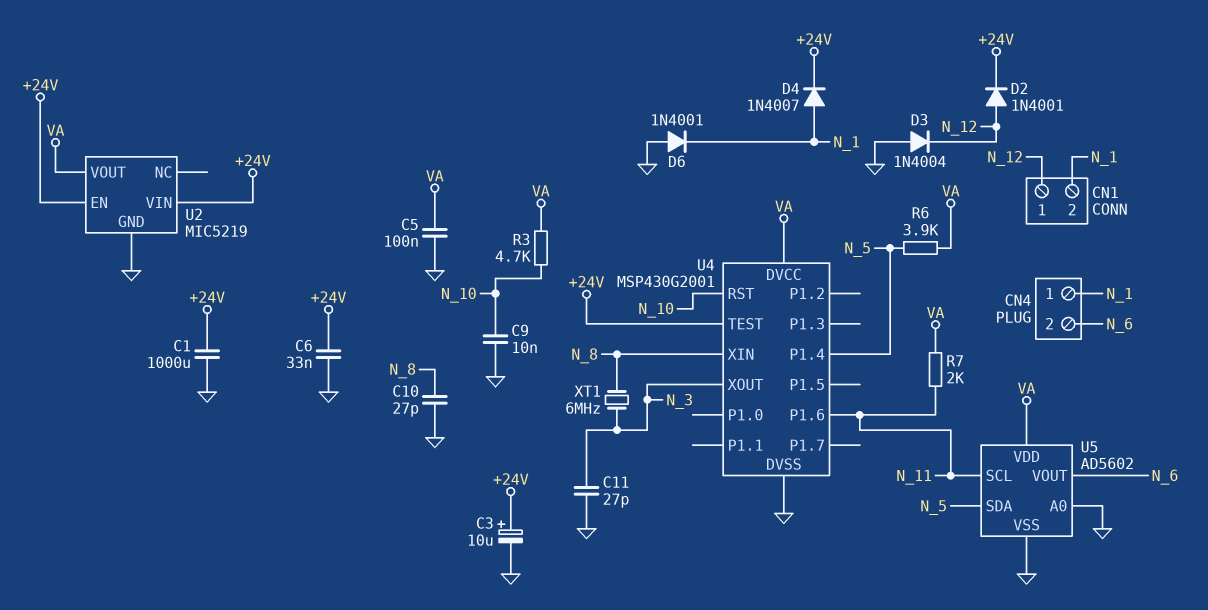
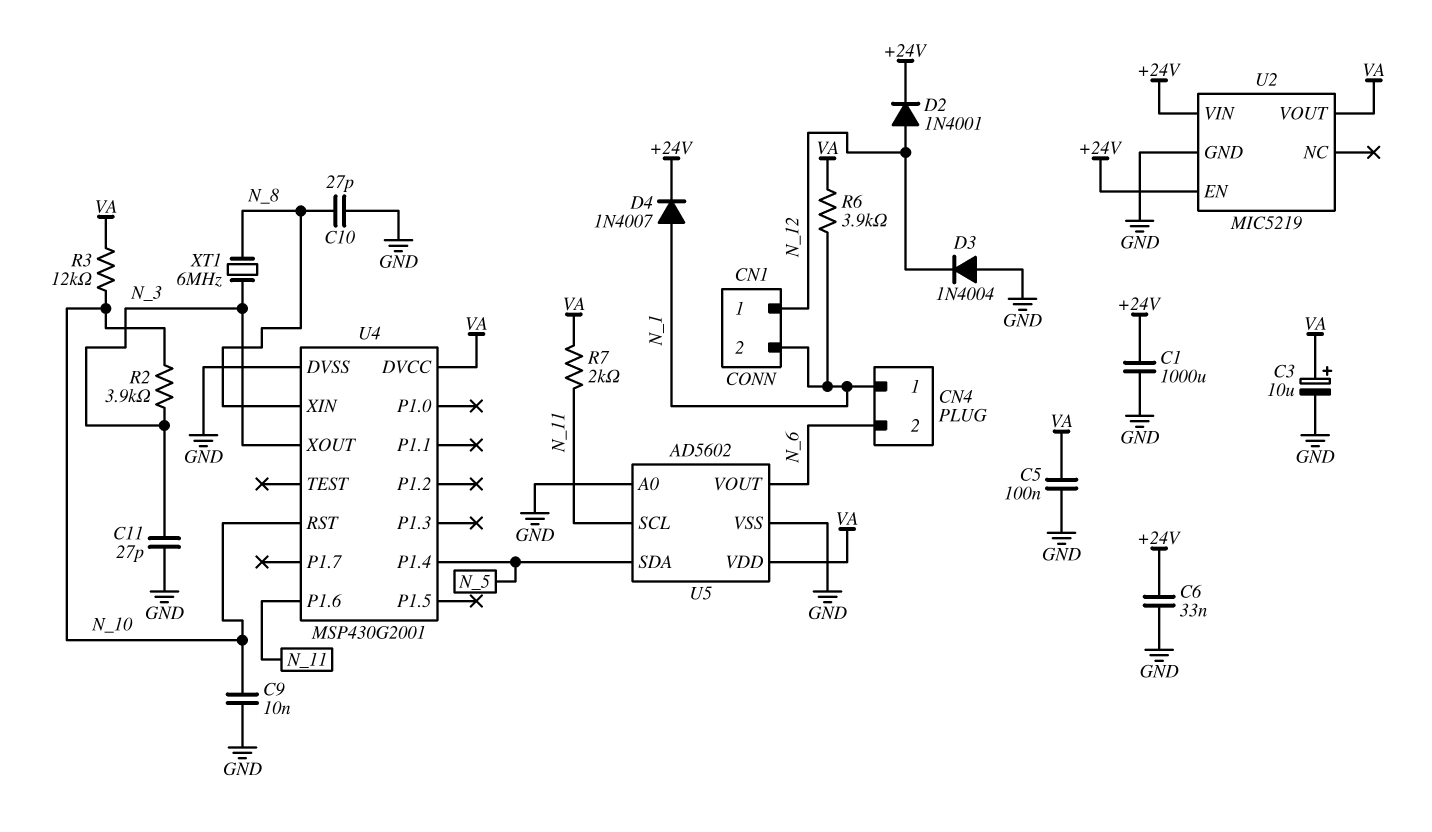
C3: 10uF (plus +24V, minus GND) -> 10uF (plus VA, minus GND)
D6: diode 1N4001 (A GND, K N_1) -> none
R2: none -> 3.9k (N_3, N_10)
R3: 4.7k (N_10, VA) -> 12k (N_10, VA)
R6: 3.9k (N_5, VA) -> 3.9k (N_1, VA)
U4 pin TEST: +24V -> none

